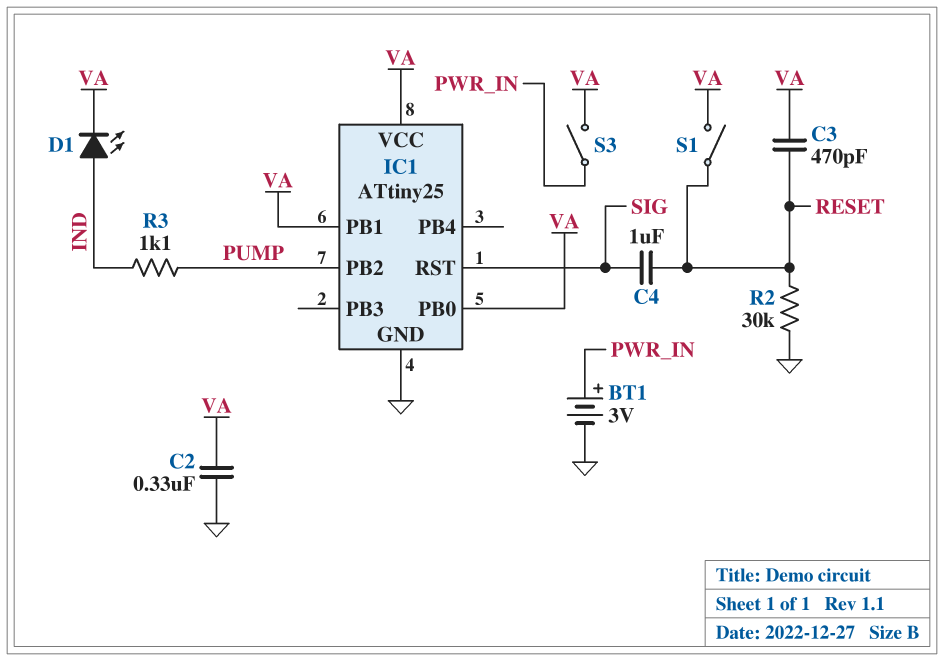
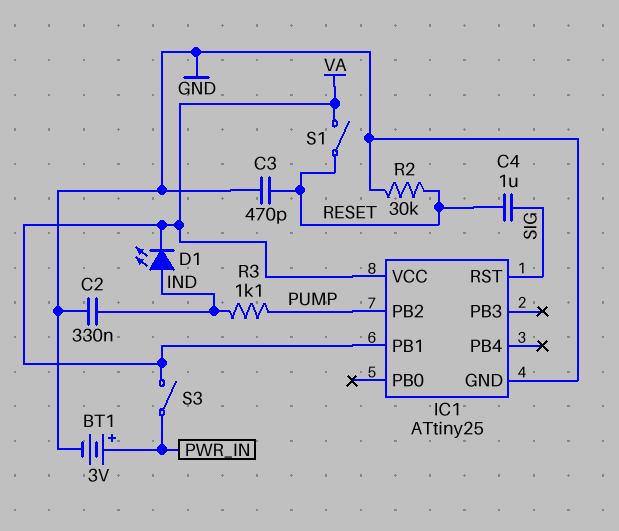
C2: 330nF (GND, VA) -> 330nF (GND, IND)
C3: 470pF (RESET, VA) -> 470pF (GND, RESET)
IC1 pin PB0: VA -> none

